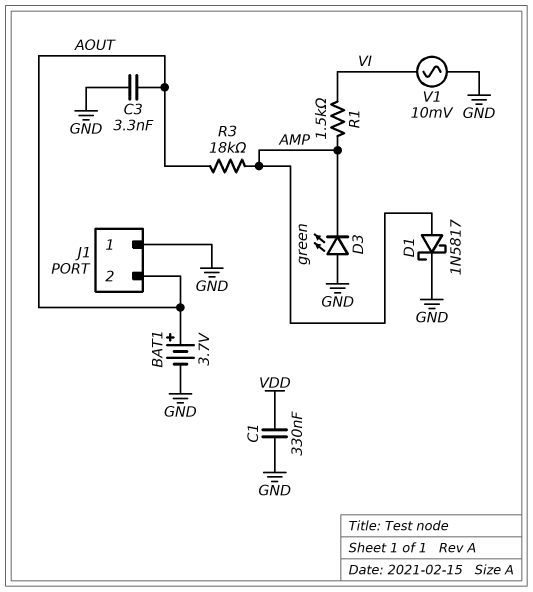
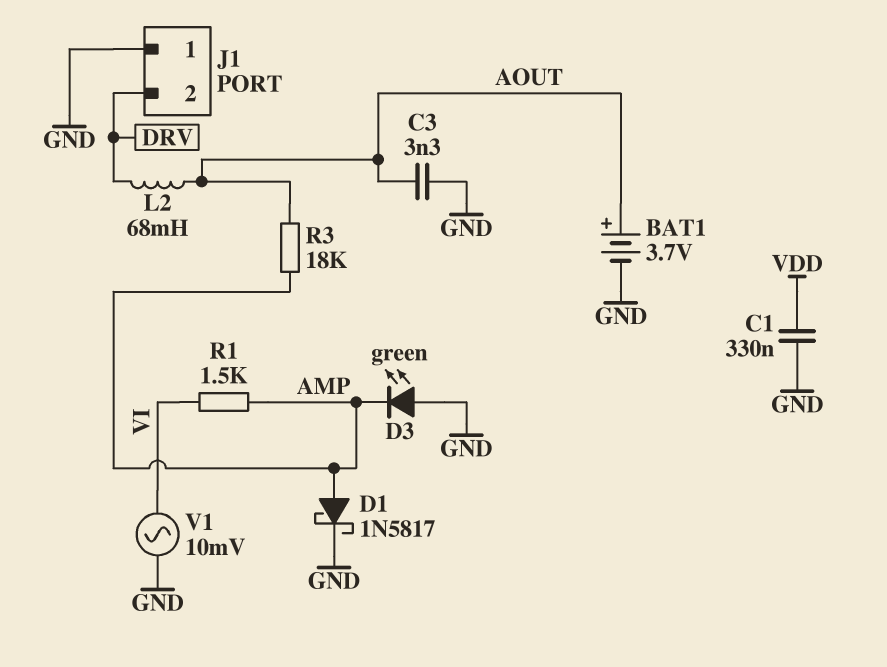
J1 pin 2: AOUT -> DRV
L2: none -> 68mH (AOUT, DRV)

